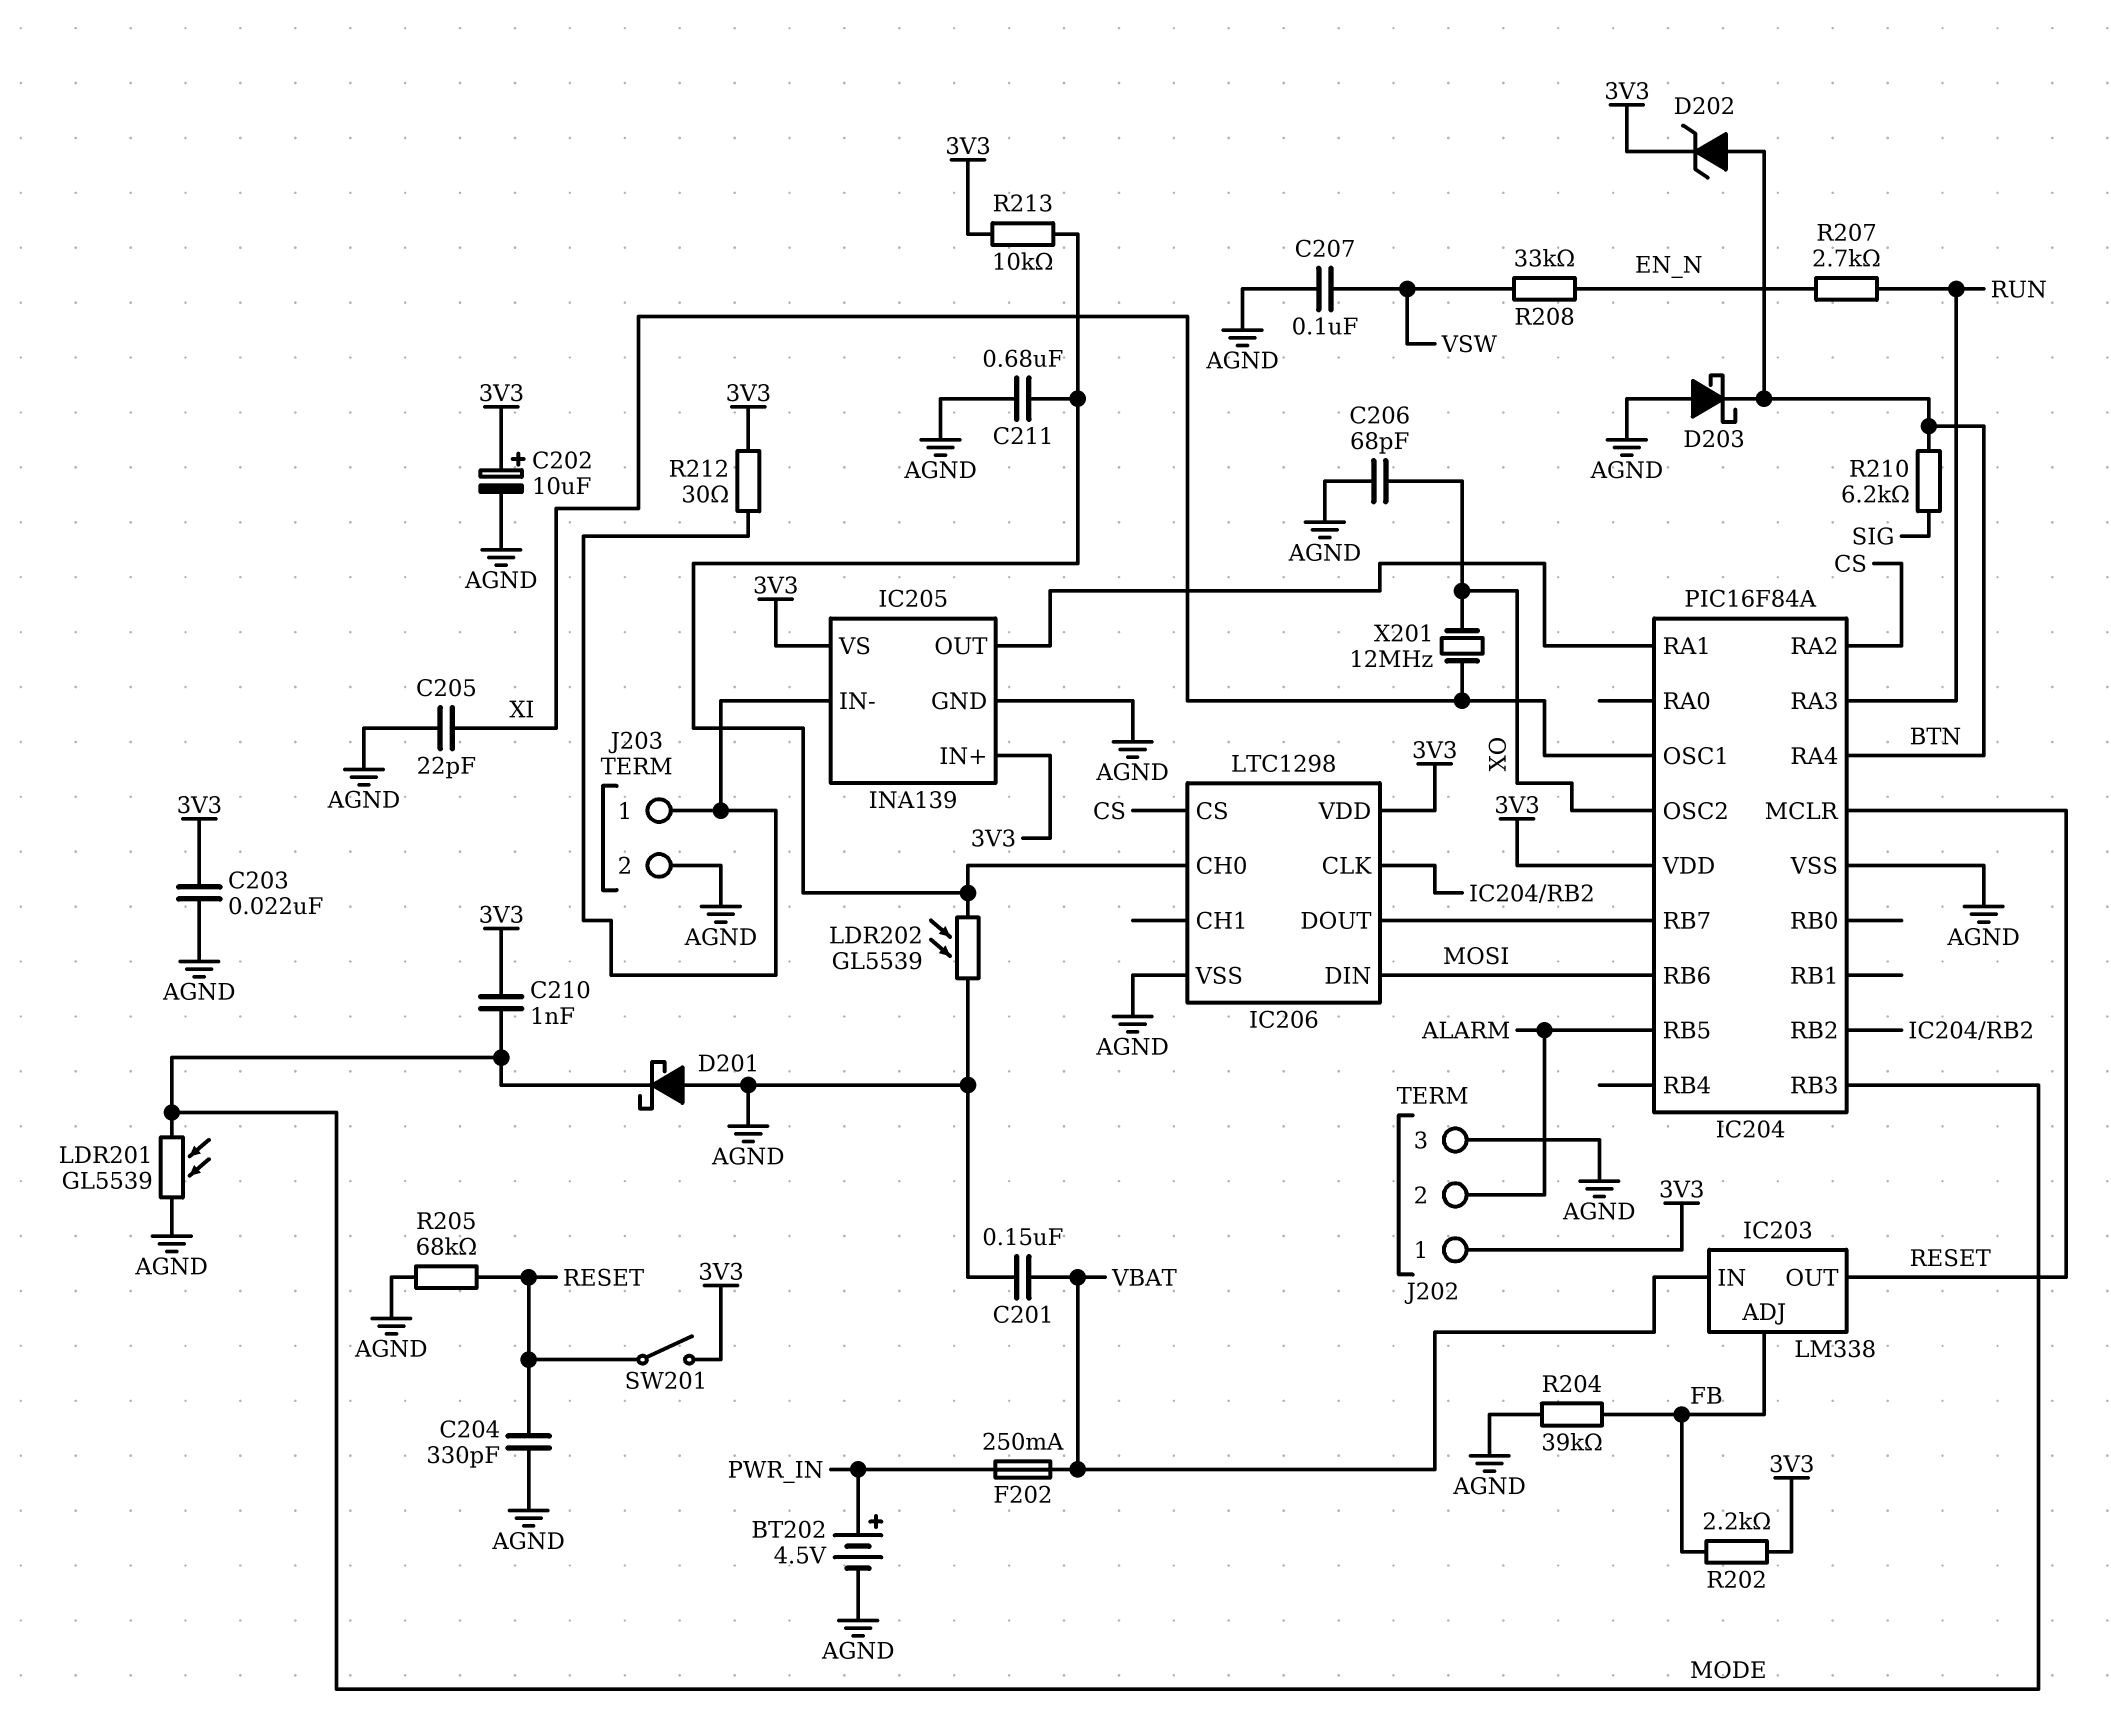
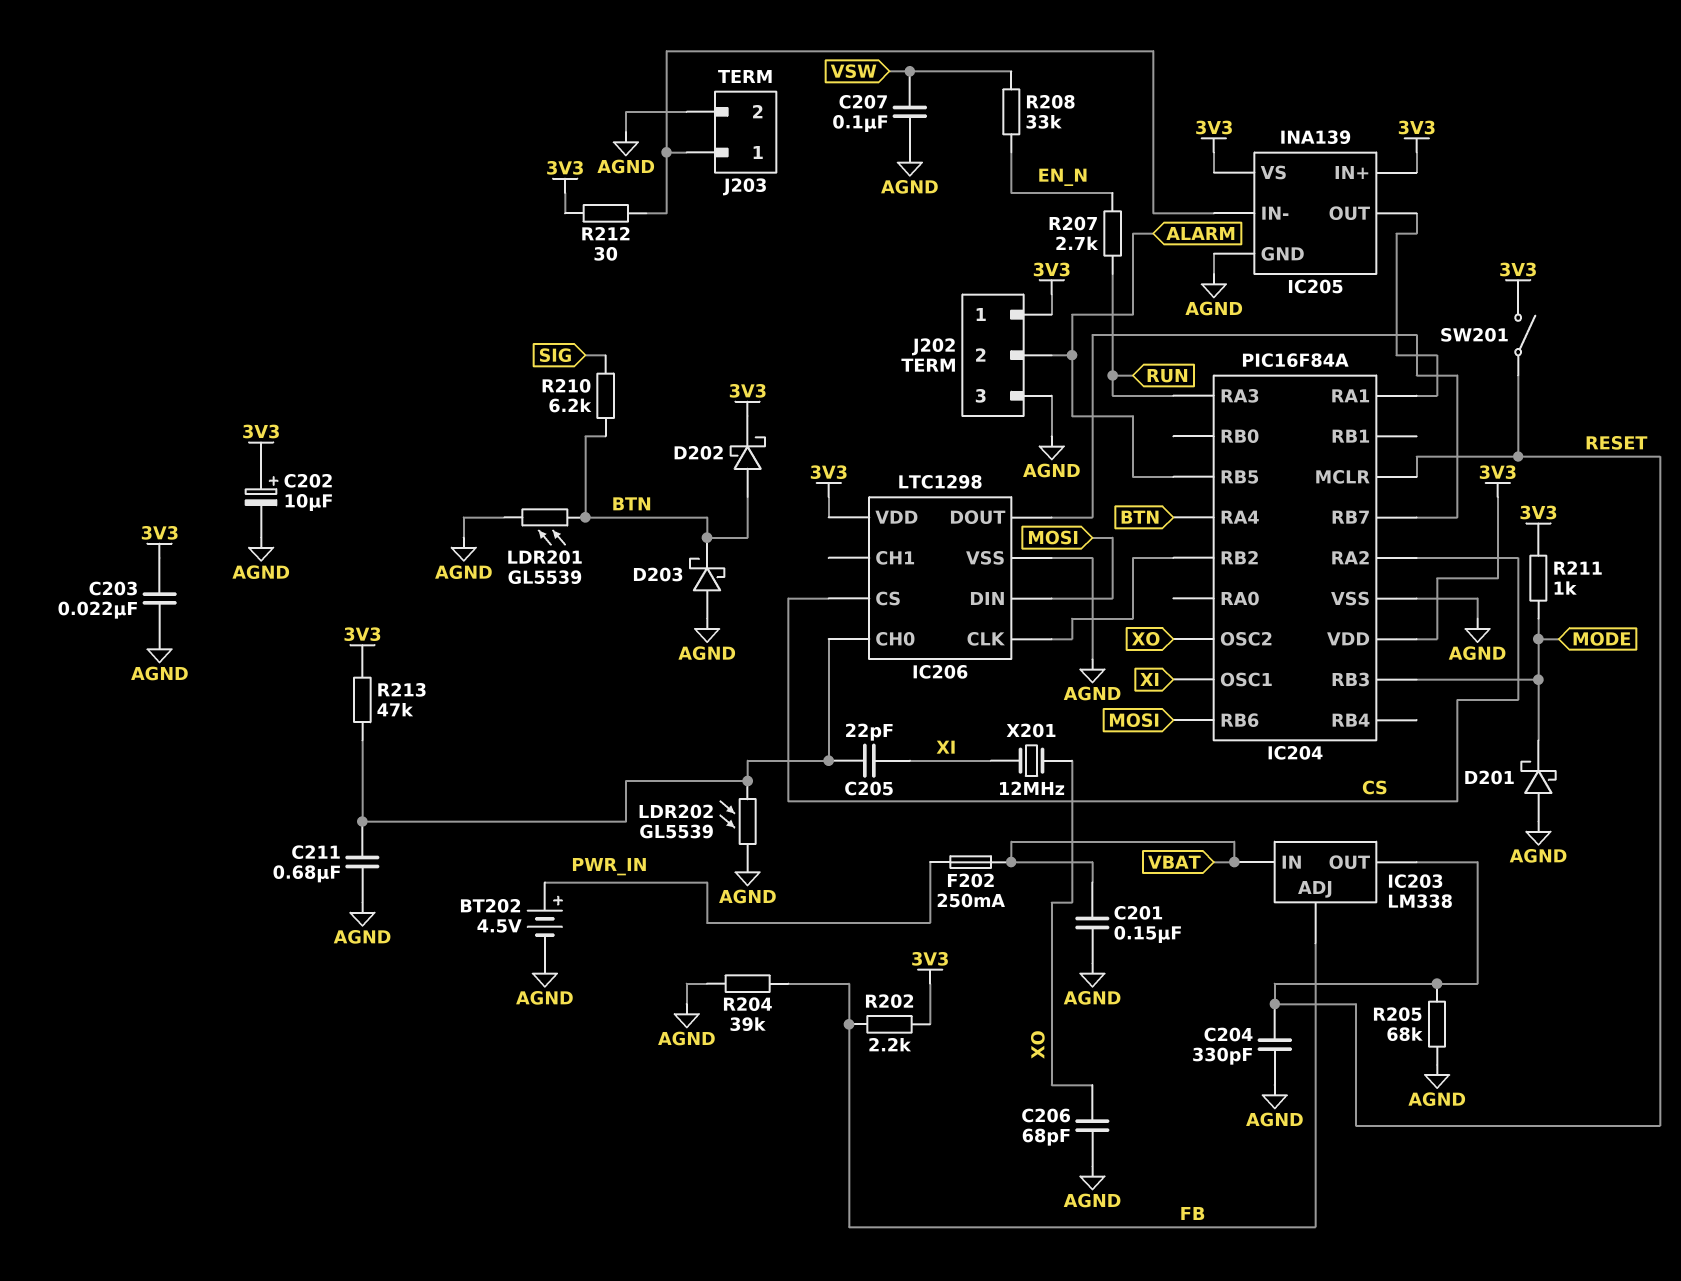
C205: 22pF (AGND, XI) -> 22pF (IC206/CH0, XI)
C210: 1nF (3V3, MODE) -> none
D202: zener (A BTN, K 3V3) -> schottky (A BTN, K 3V3)
LDR201: GL5539 (AGND, MODE) -> GL5539 (AGND, BTN)
R211: none -> 1k (3V3, MODE)
R213: 10k (3V3, IC206/CH0) -> 47k (3V3, IC206/CH0)

